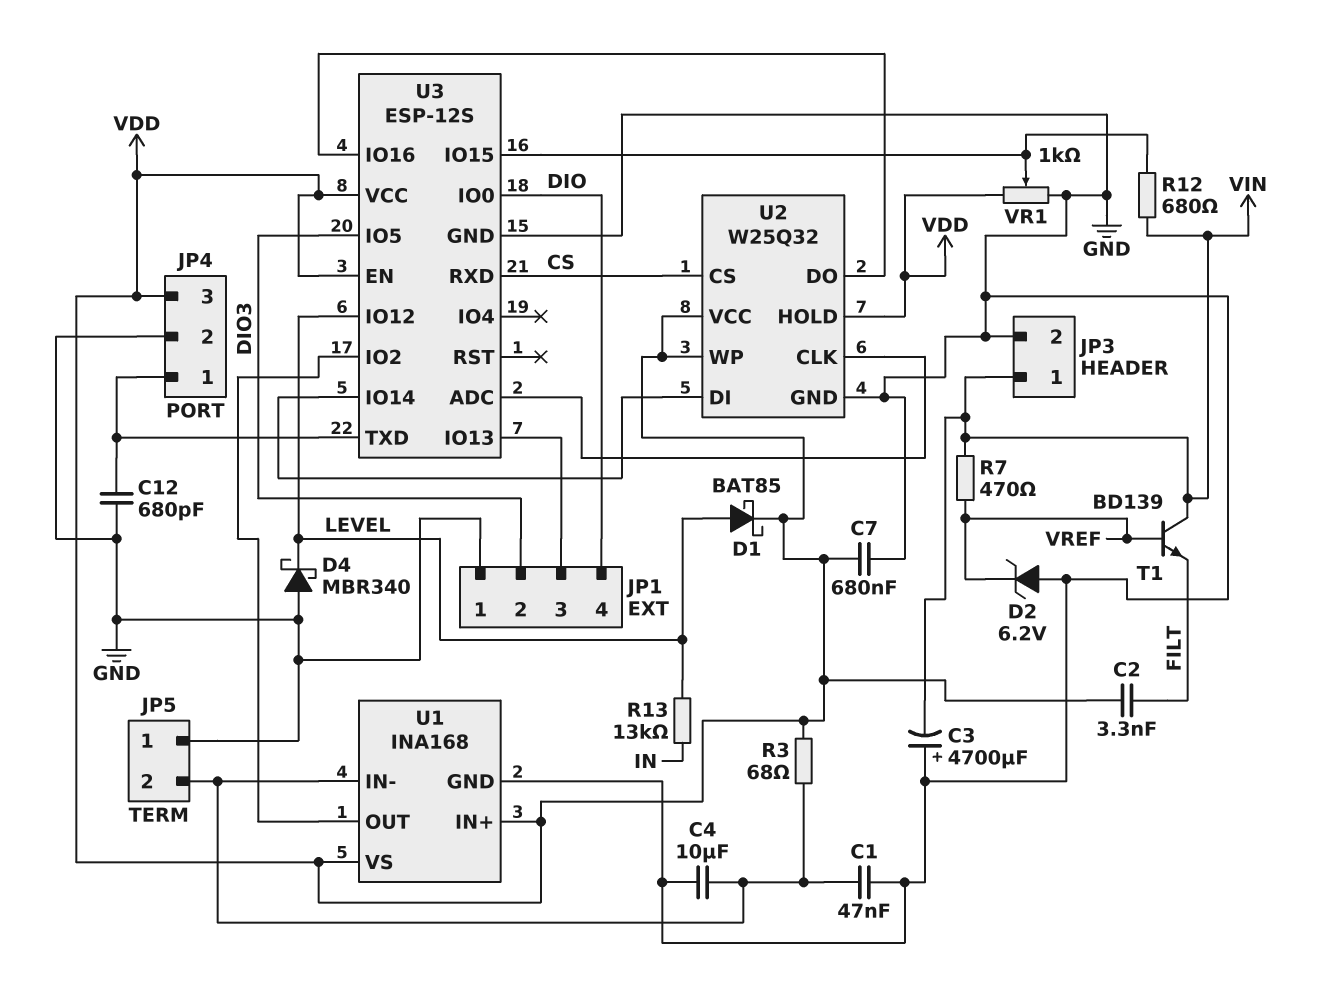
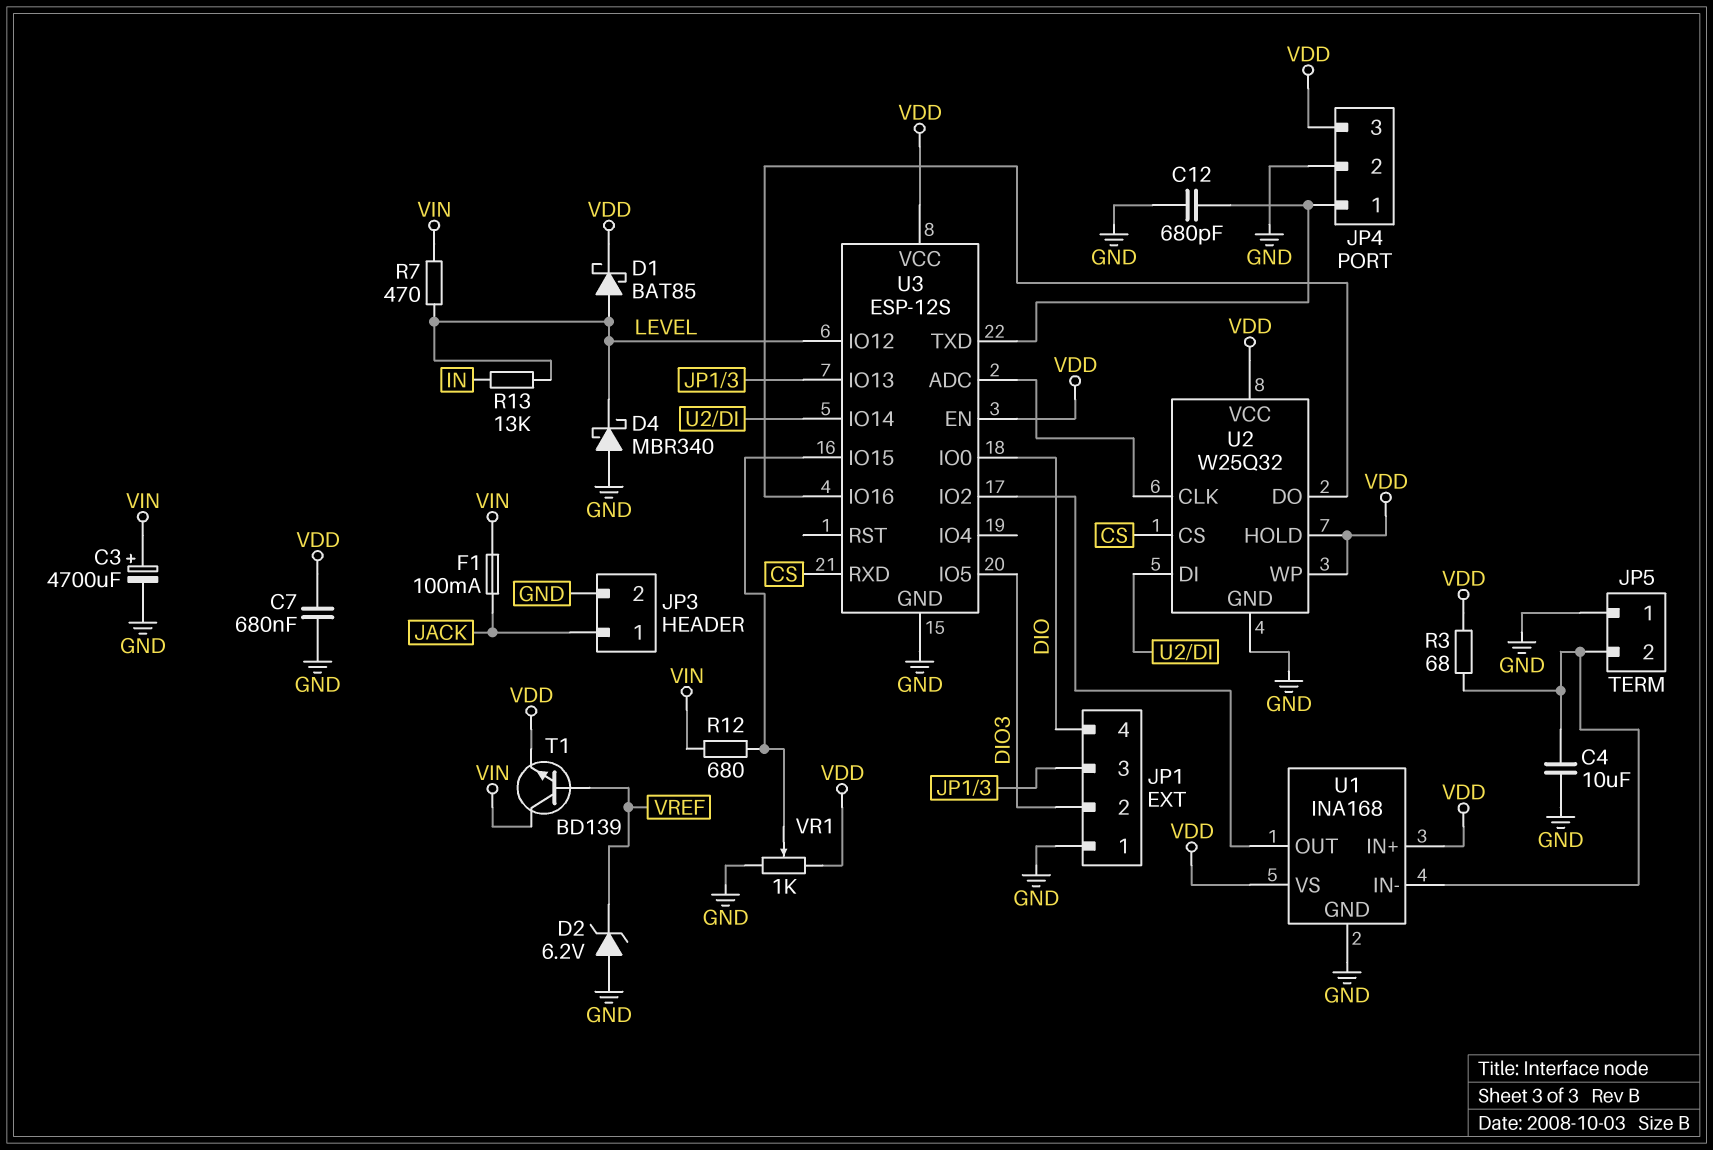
C1: 47nF (GND, JP5/2) -> none
C2: 3.3nF (FILT, VDD) -> none
C3: 4700uF (plus GND, minus VIN) -> 4700uF (plus VIN, minus GND)
F1: none -> 100mA (JACK, VIN)
JP3 pin 1: VIN -> JACK
R7: 470 (VIN, VREF) -> 470 (LEVEL, VIN)
T1: NPN BD139 (B VREF, C VIN, E FILT) -> NPN BD139 (B VREF, C VIN, E VDD)

